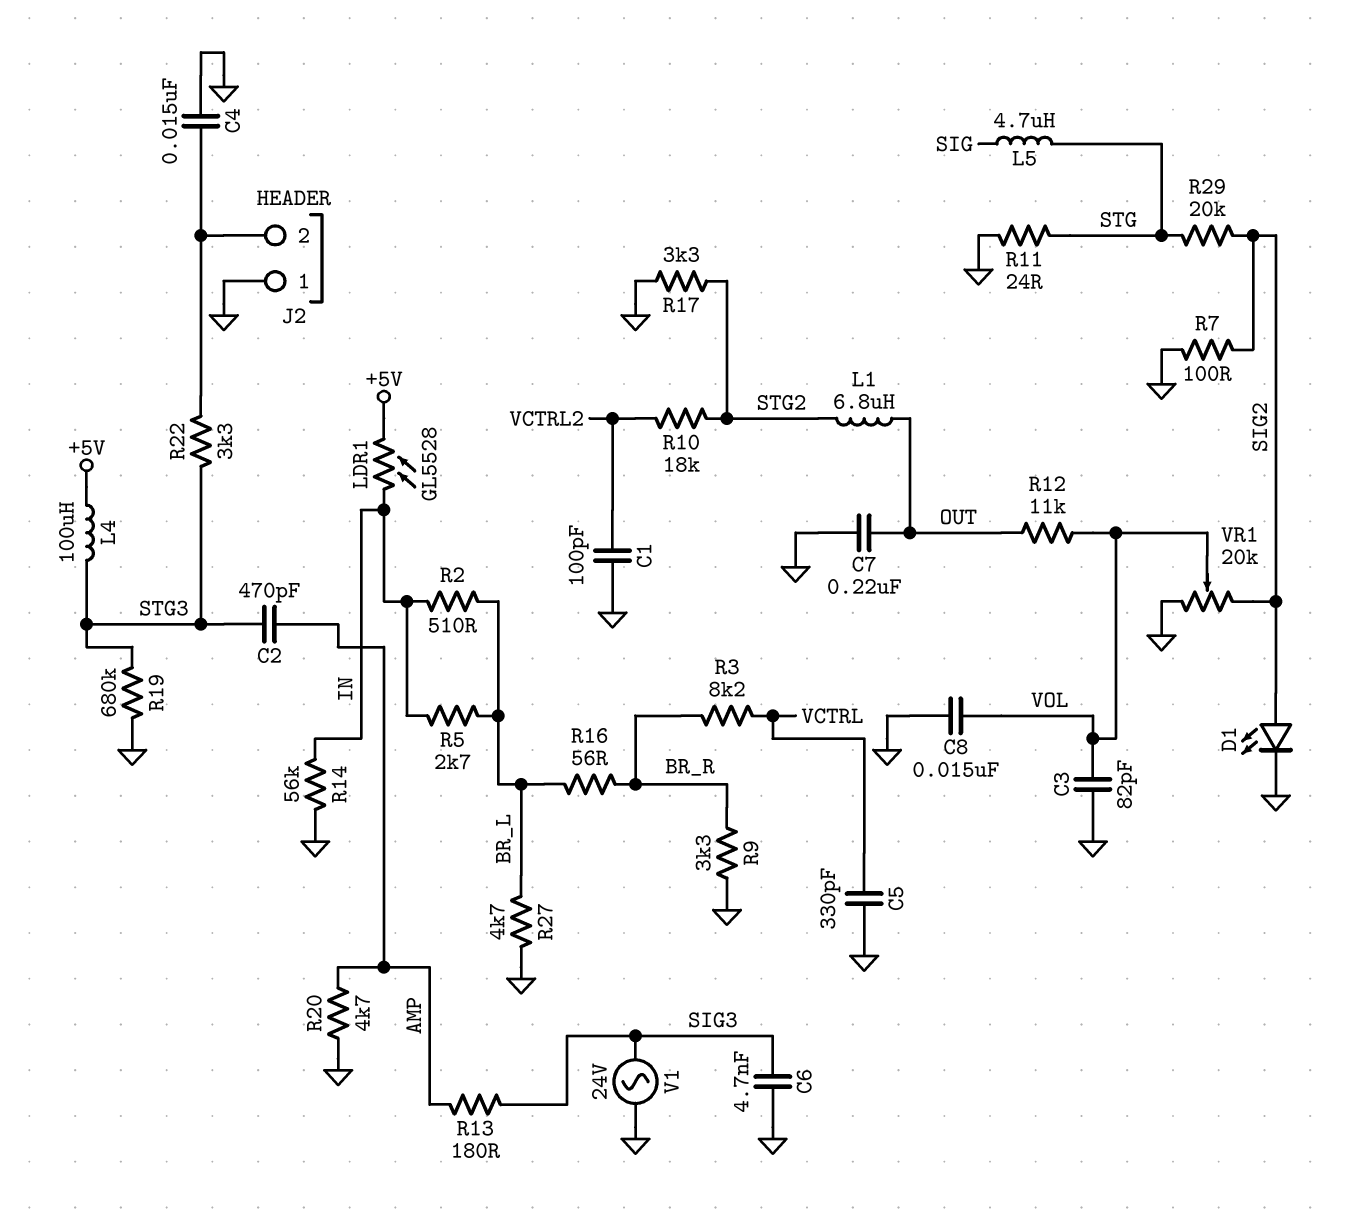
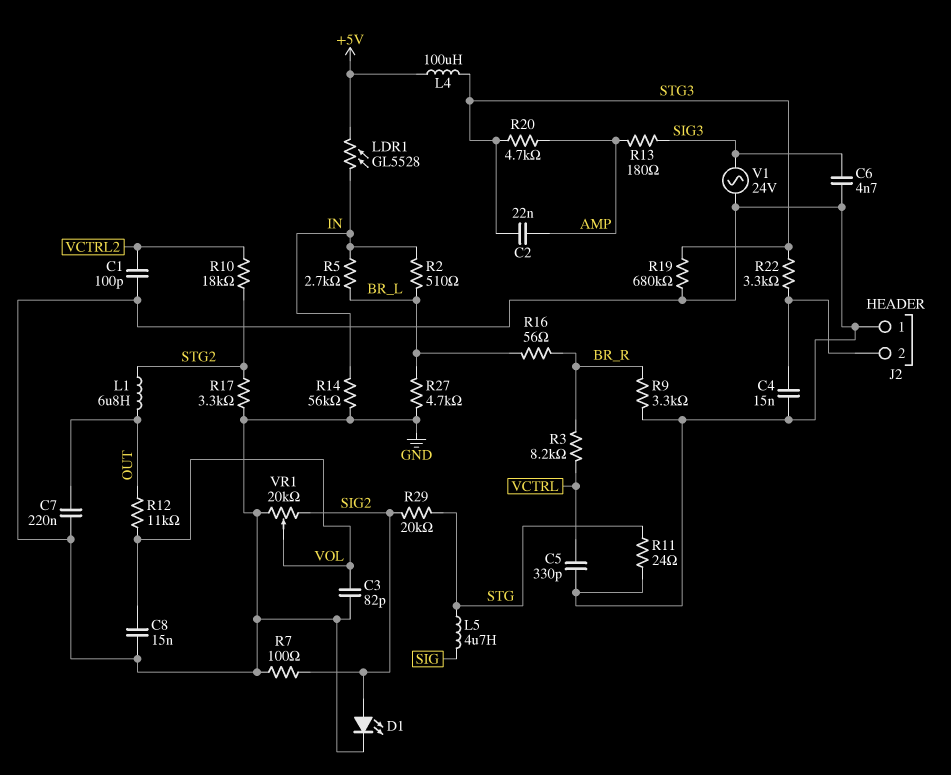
C2: 470pF (AMP, STG3) -> 22nF (AMP, STG3)
R20: 4.7k (AMP, GND) -> 4.7k (AMP, STG3)

